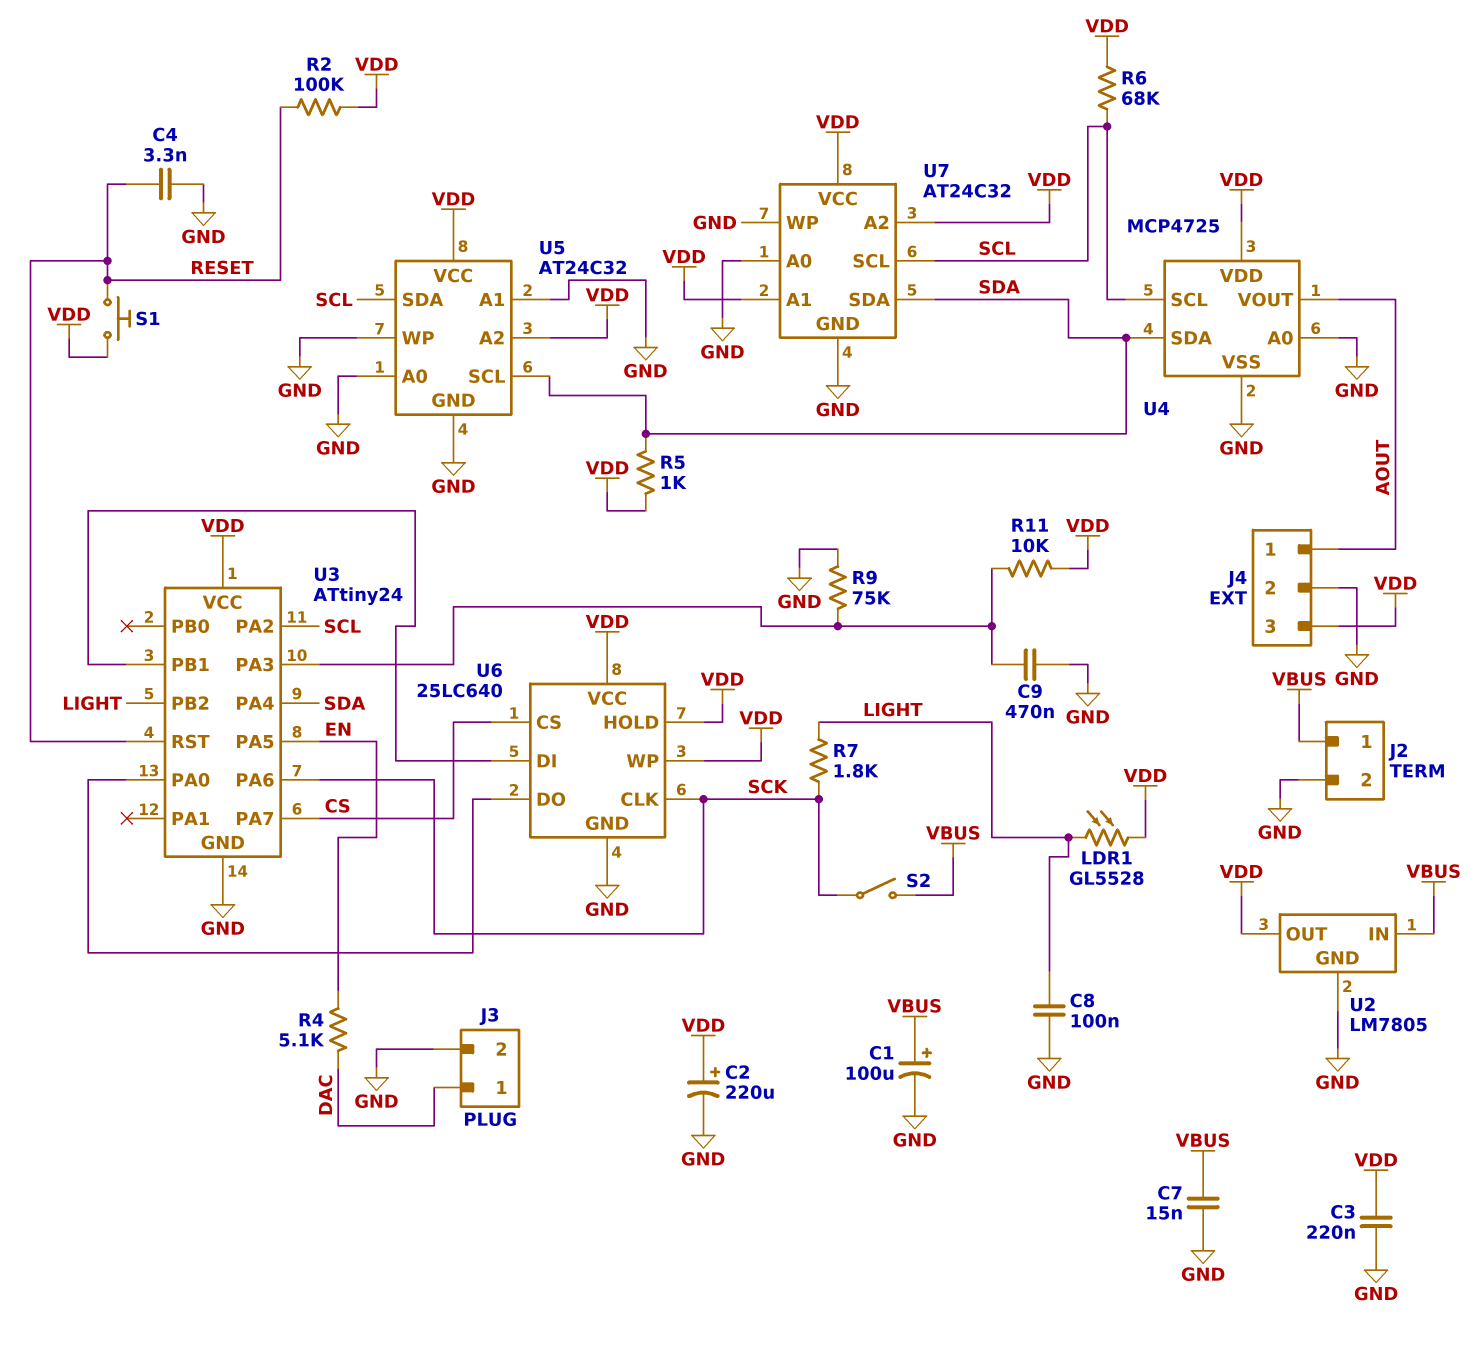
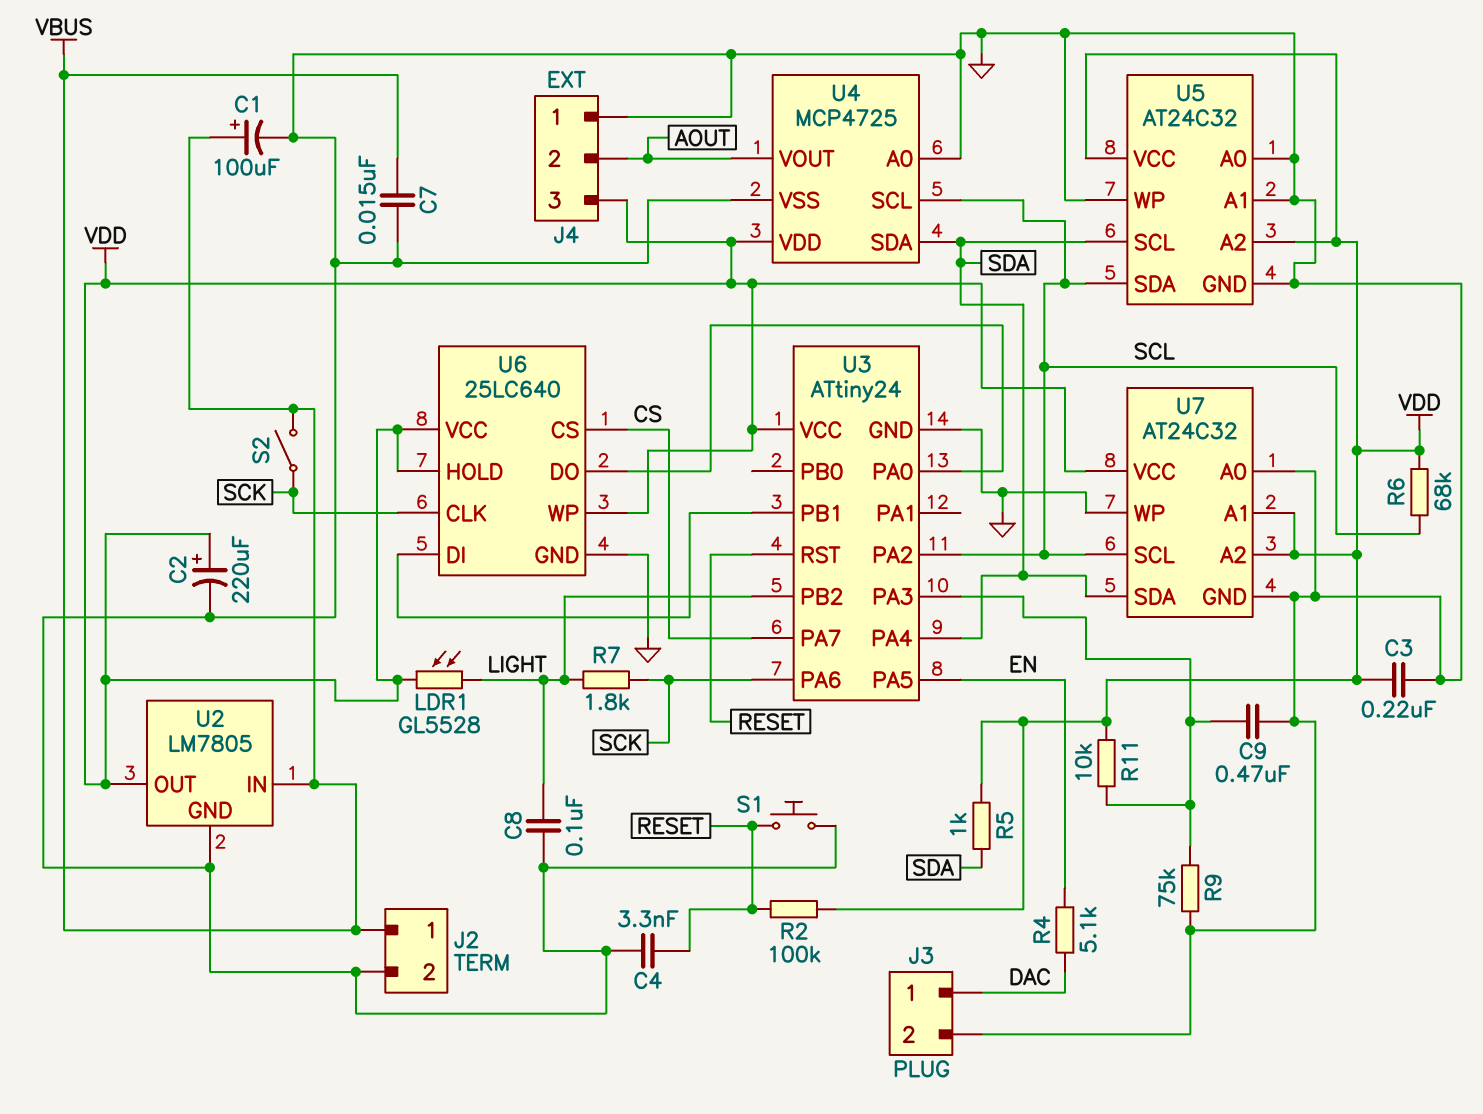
J4 pin 1: AOUT -> GND
J4 pin 2: GND -> AOUT
S1: button (RESET, VDD) -> button (GND, RESET)

